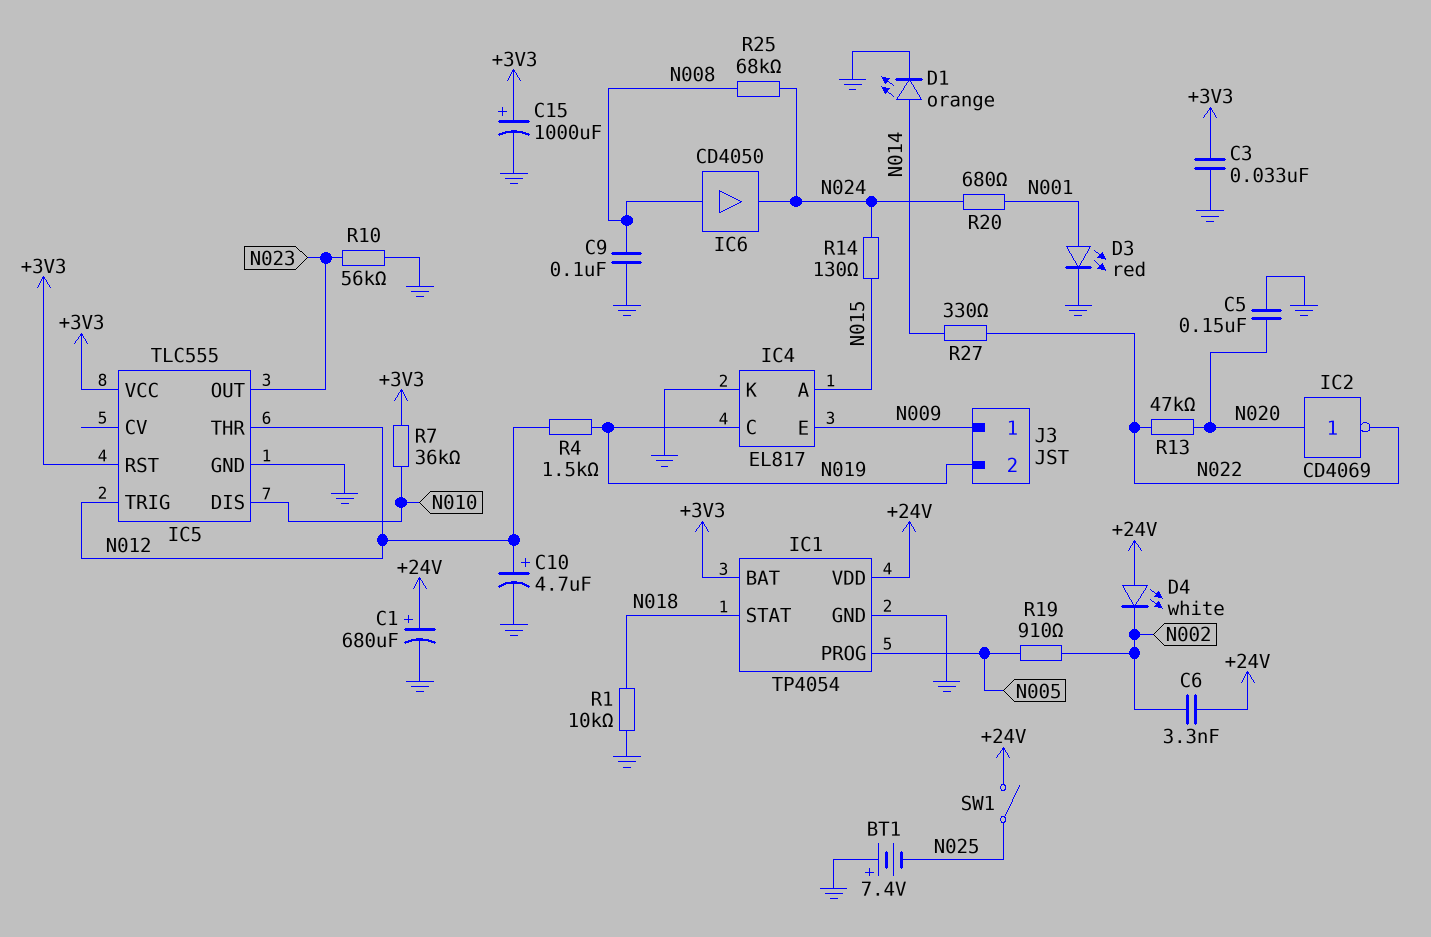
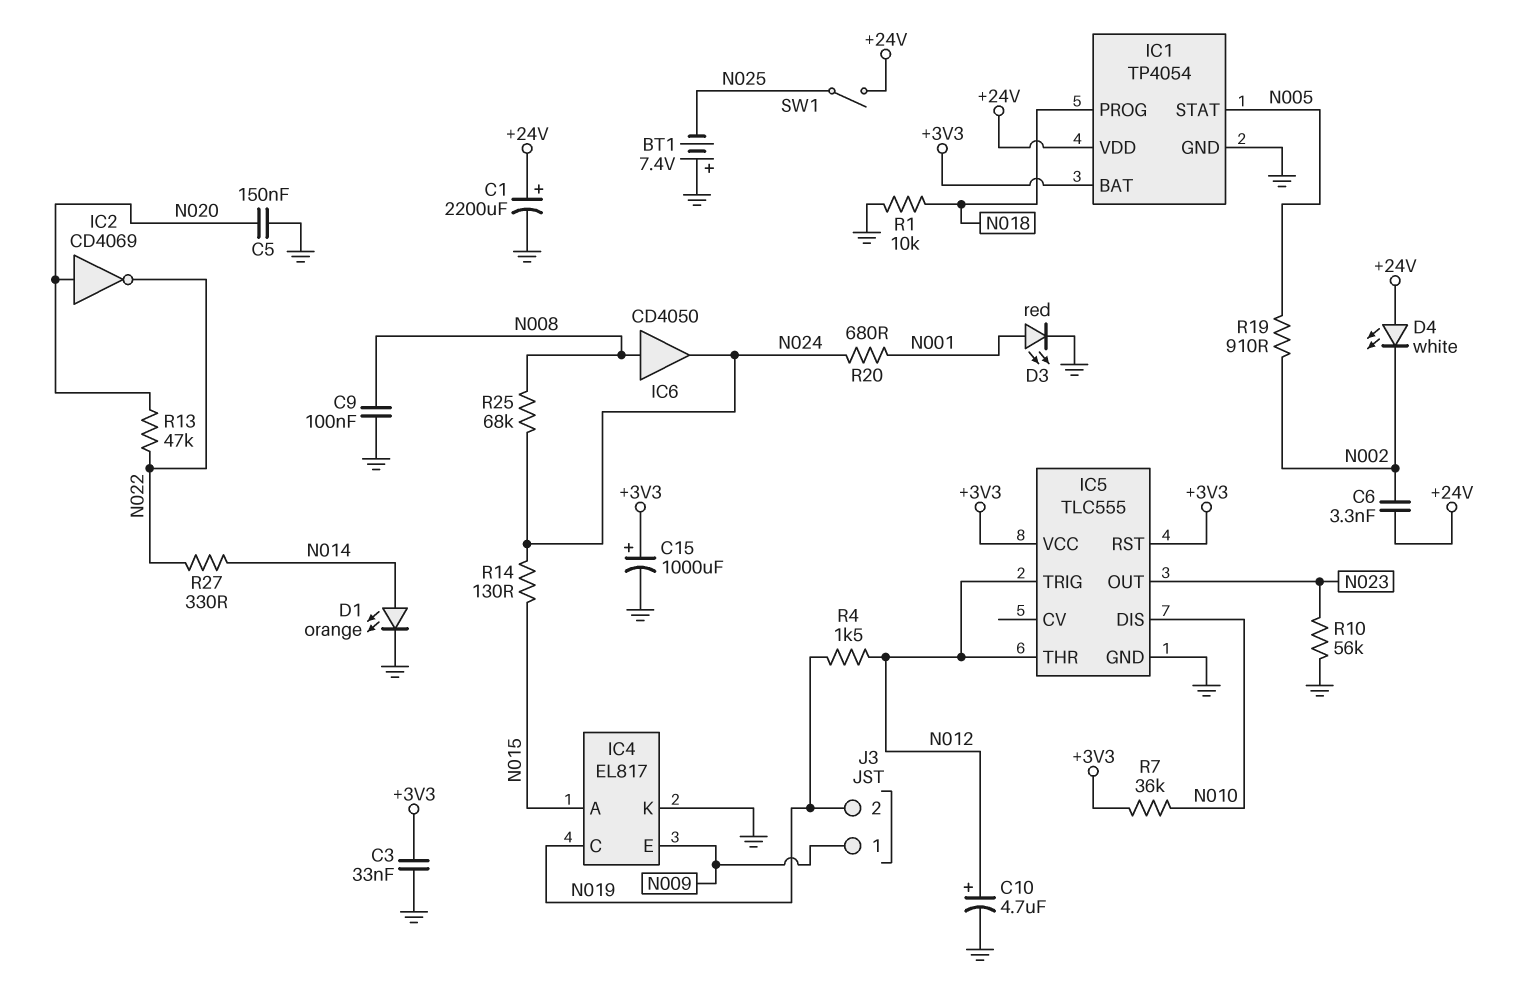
C1: 680uF (plus +24V, minus GND) -> 2200uF (plus +24V, minus GND)
IC1 pin PROG: N005 -> N018
IC1 pin STAT: N018 -> N005

